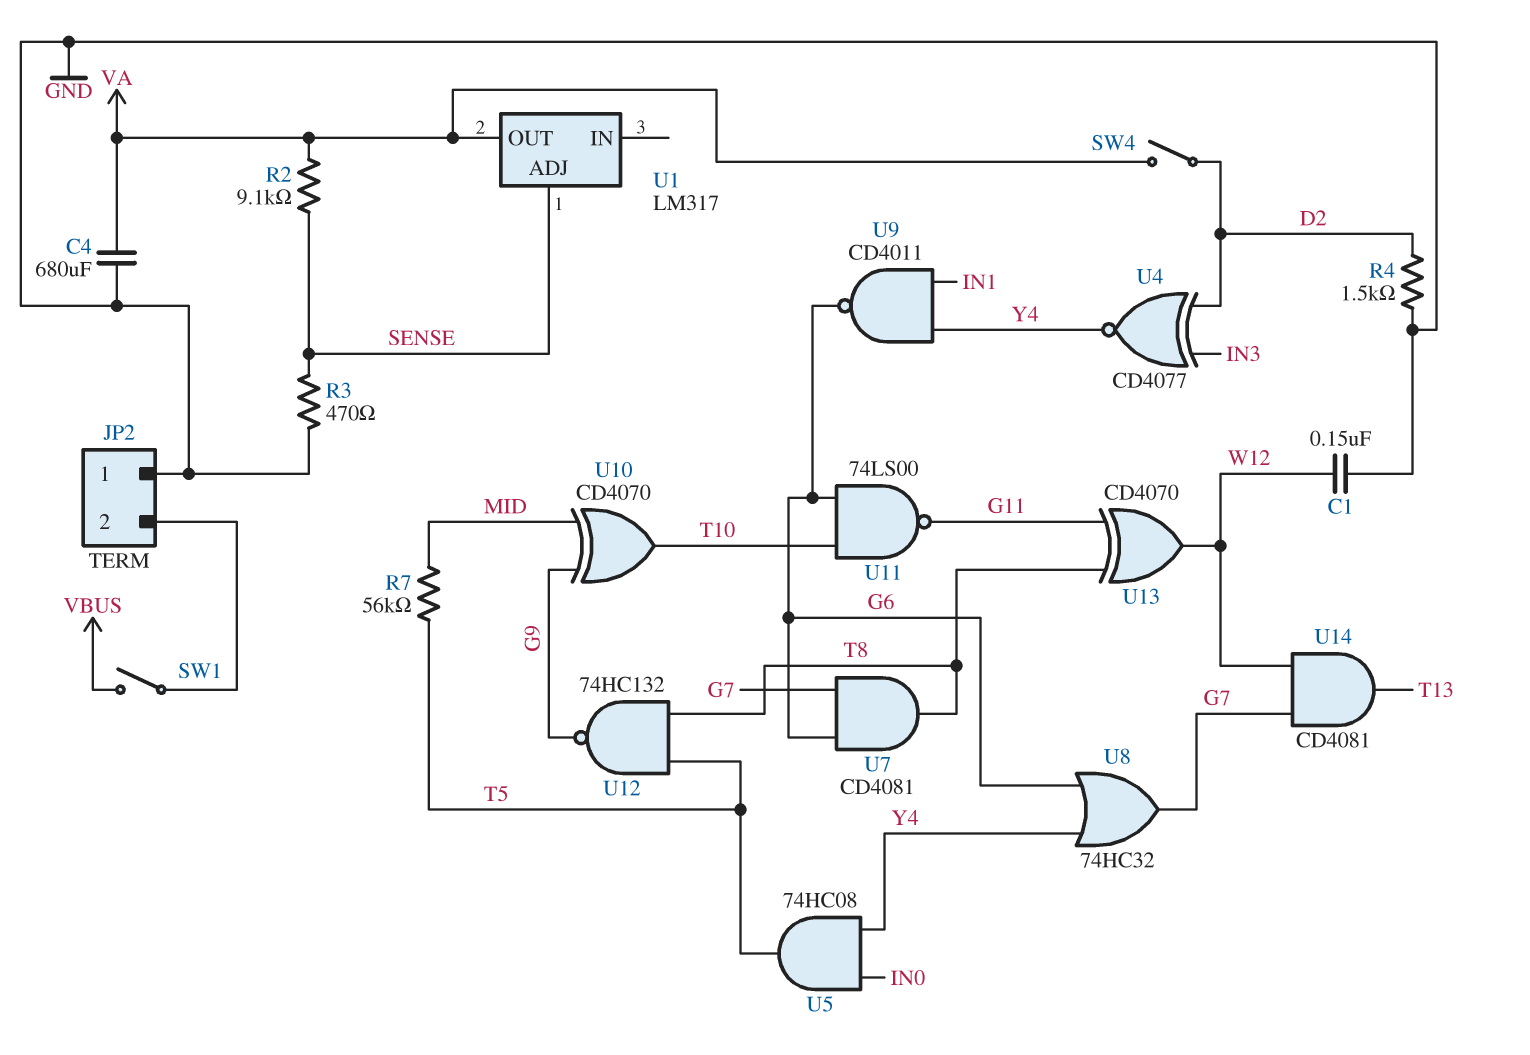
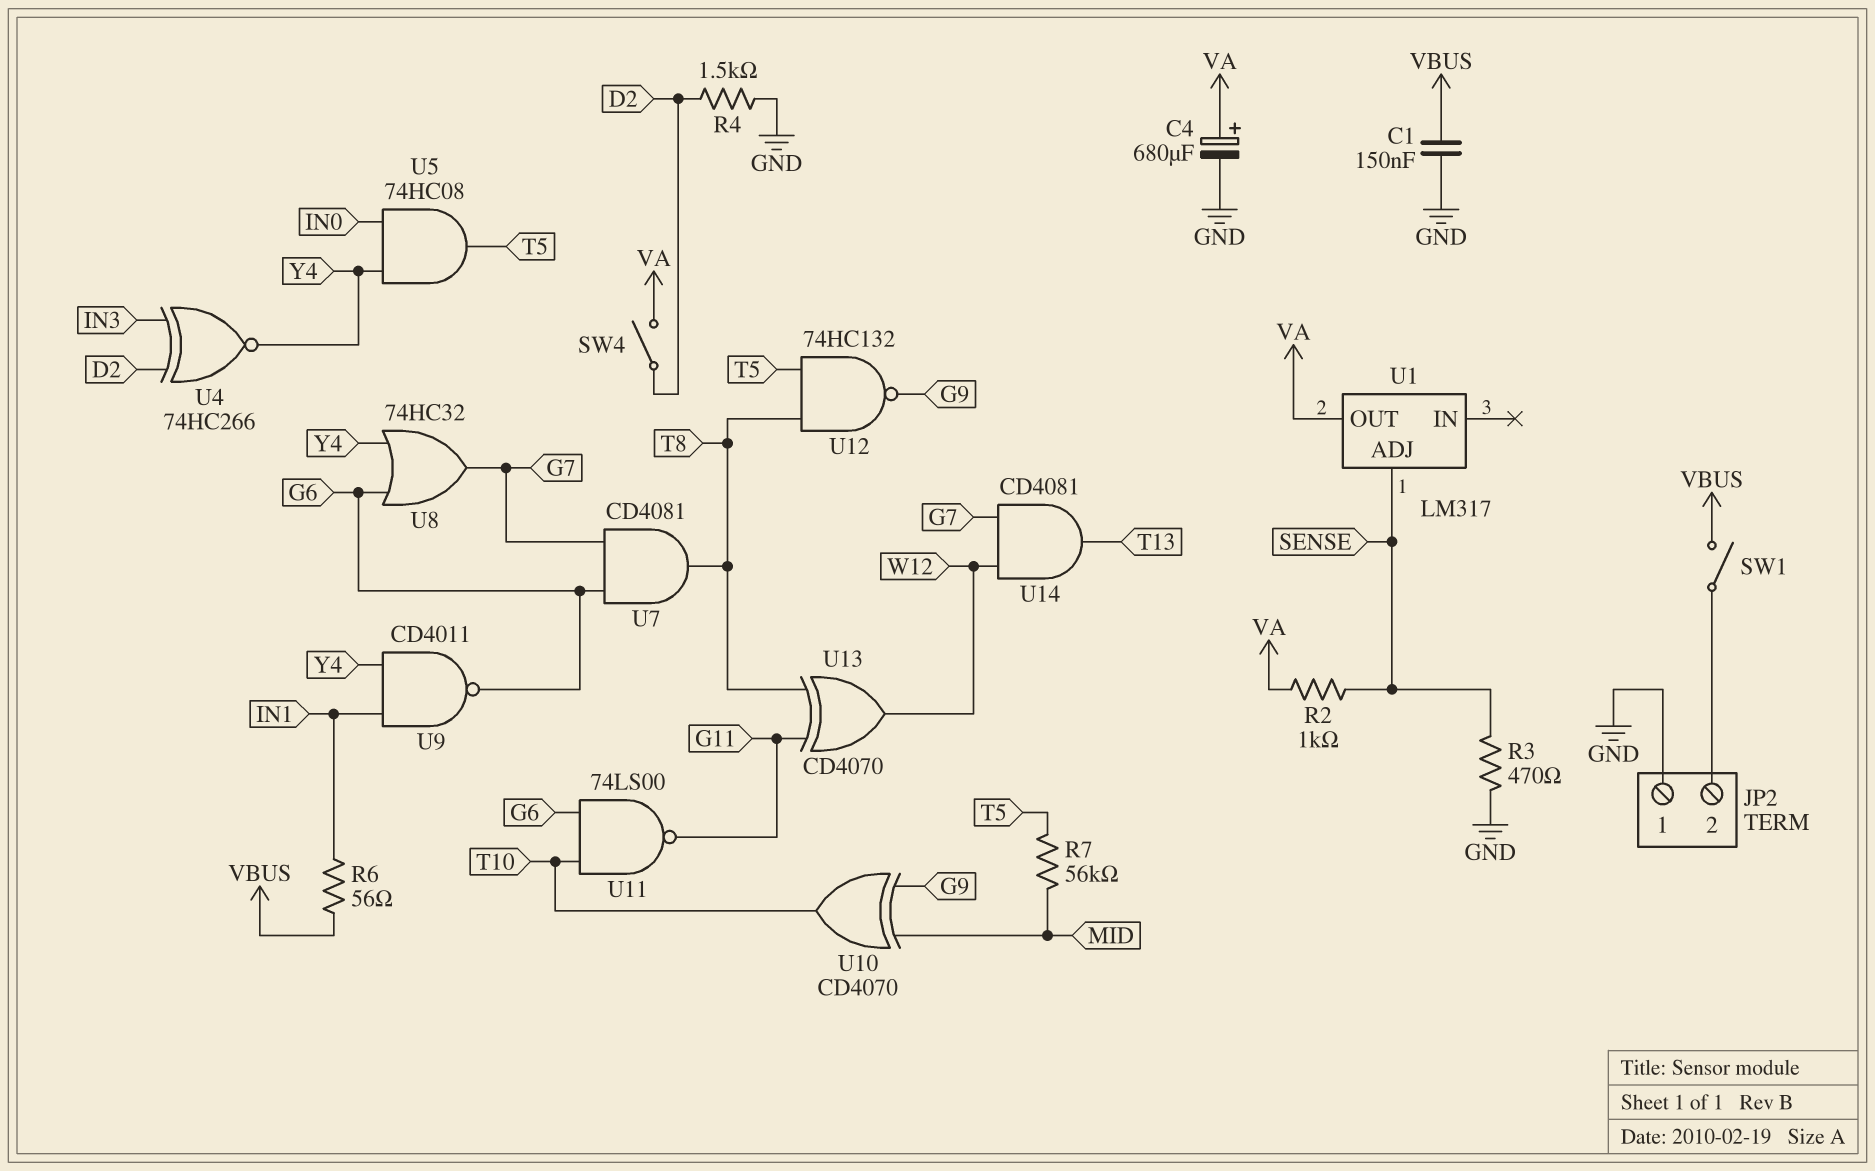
C1: 150nF (GND, W12) -> 150nF (GND, VBUS)
C4: 680uF (GND, VA) -> 680uF (plus VA, minus GND)
R2: 9.1k (SENSE, VA) -> 1k (SENSE, VA)
R6: none -> 56 (IN1, VBUS)
U4: XNOR CD4077 (in D2, in IN3, out Y4) -> XNOR 74HC266 (in D2, in IN3, out Y4)

